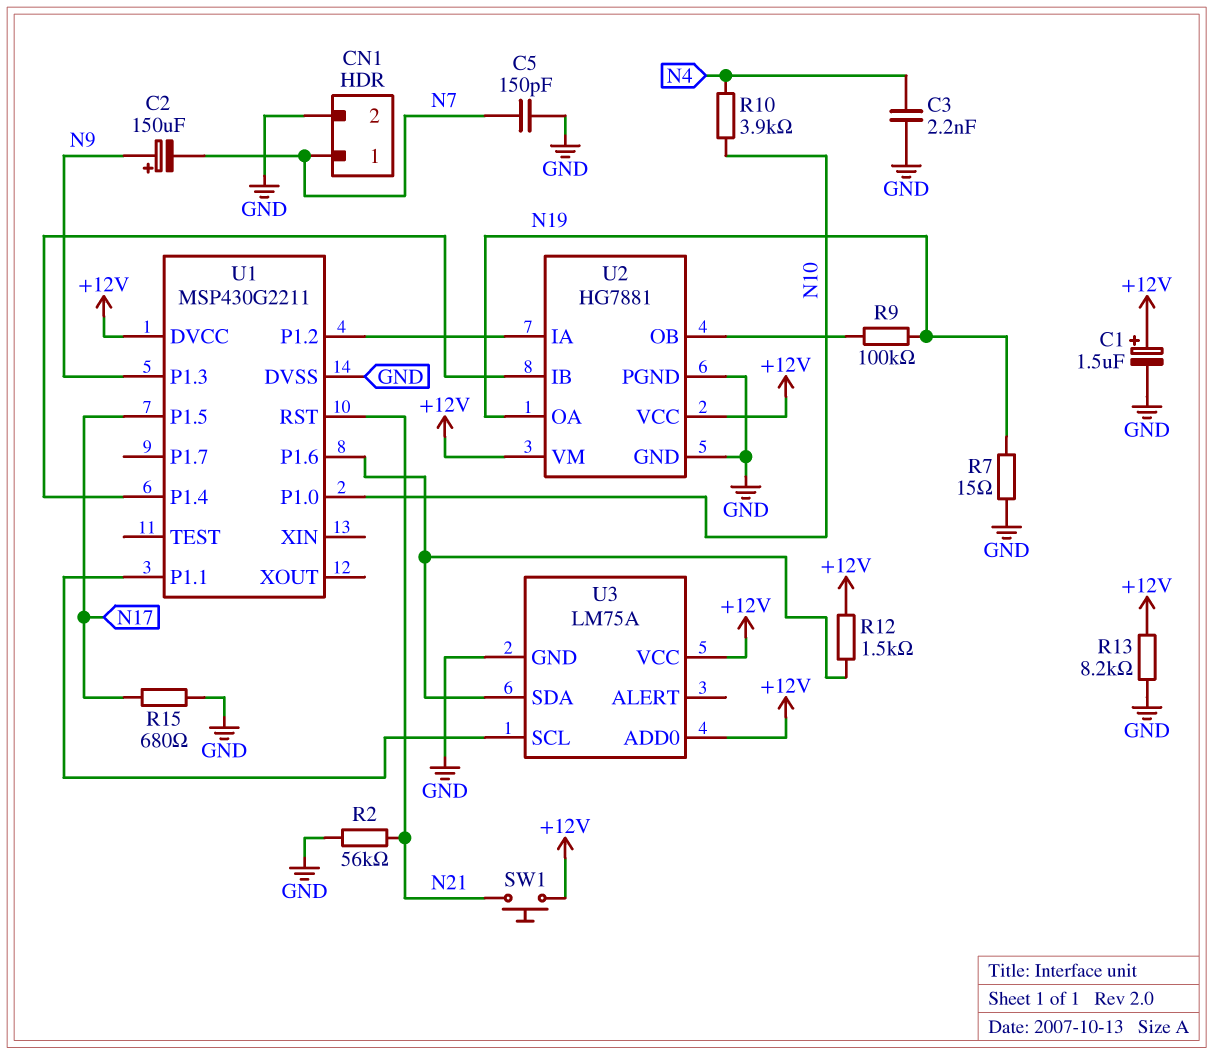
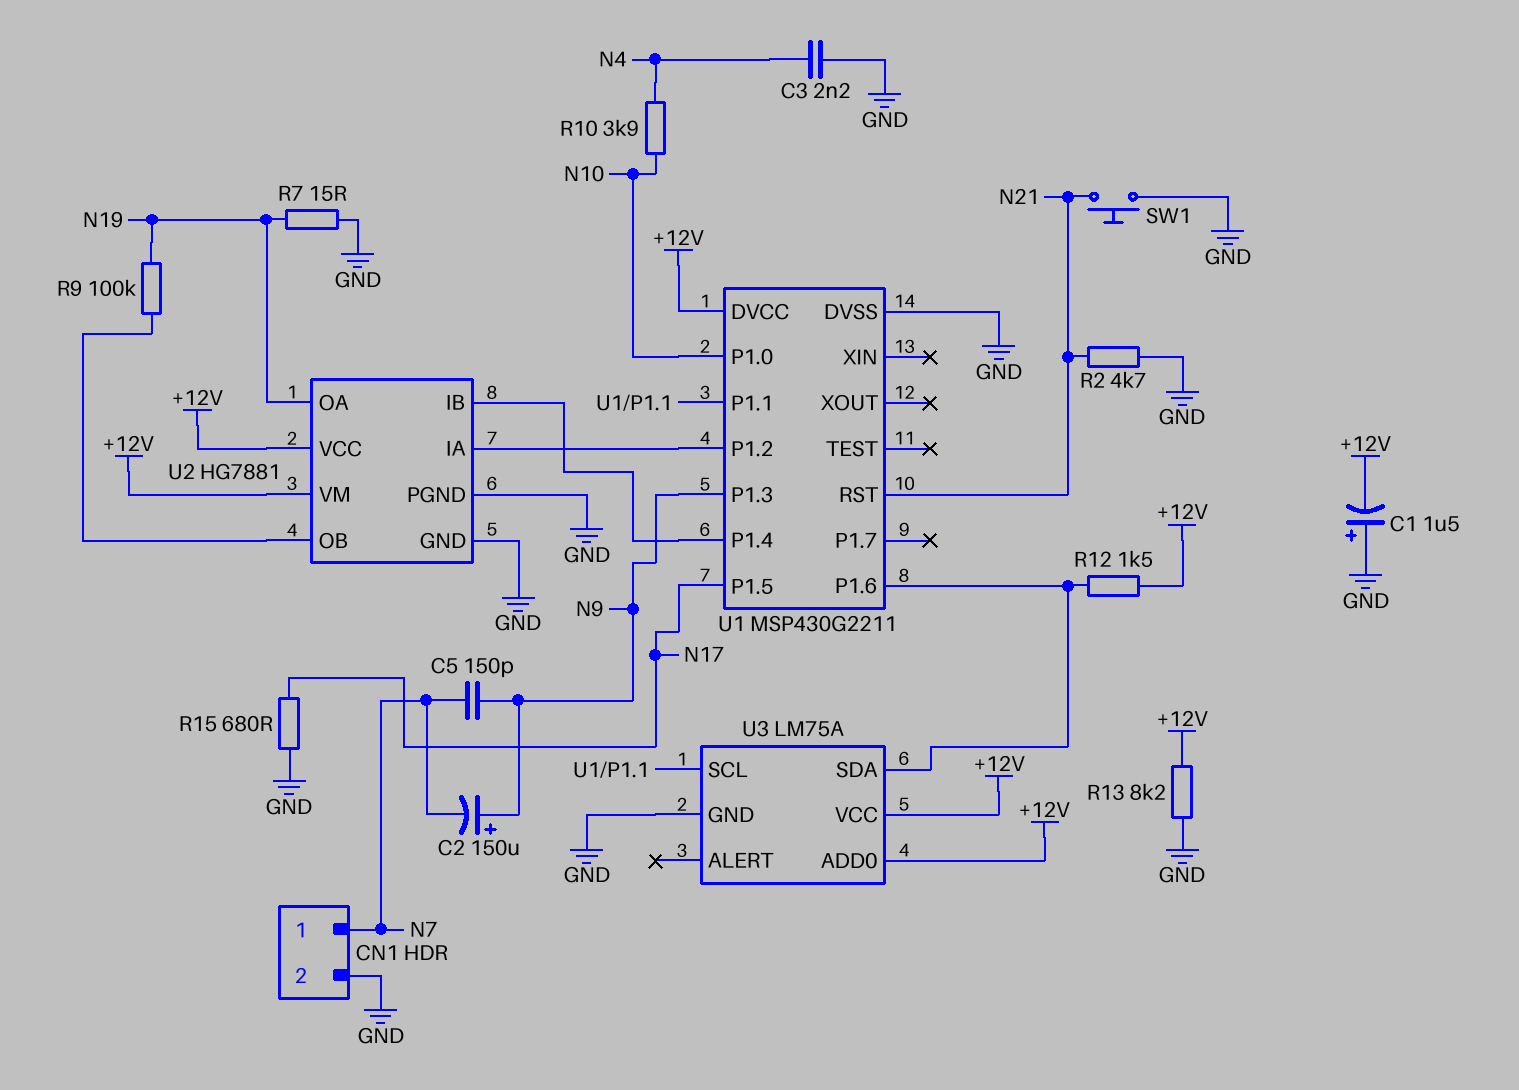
C1: 1.5uF (plus +12V, minus GND) -> 1.5uF (plus GND, minus +12V)
C5: 150pF (GND, N7) -> 150pF (N7, N9)
R2: 56k (GND, N21) -> 4.7k (GND, N21)
SW1: button (+12V, N21) -> button (GND, N21)

